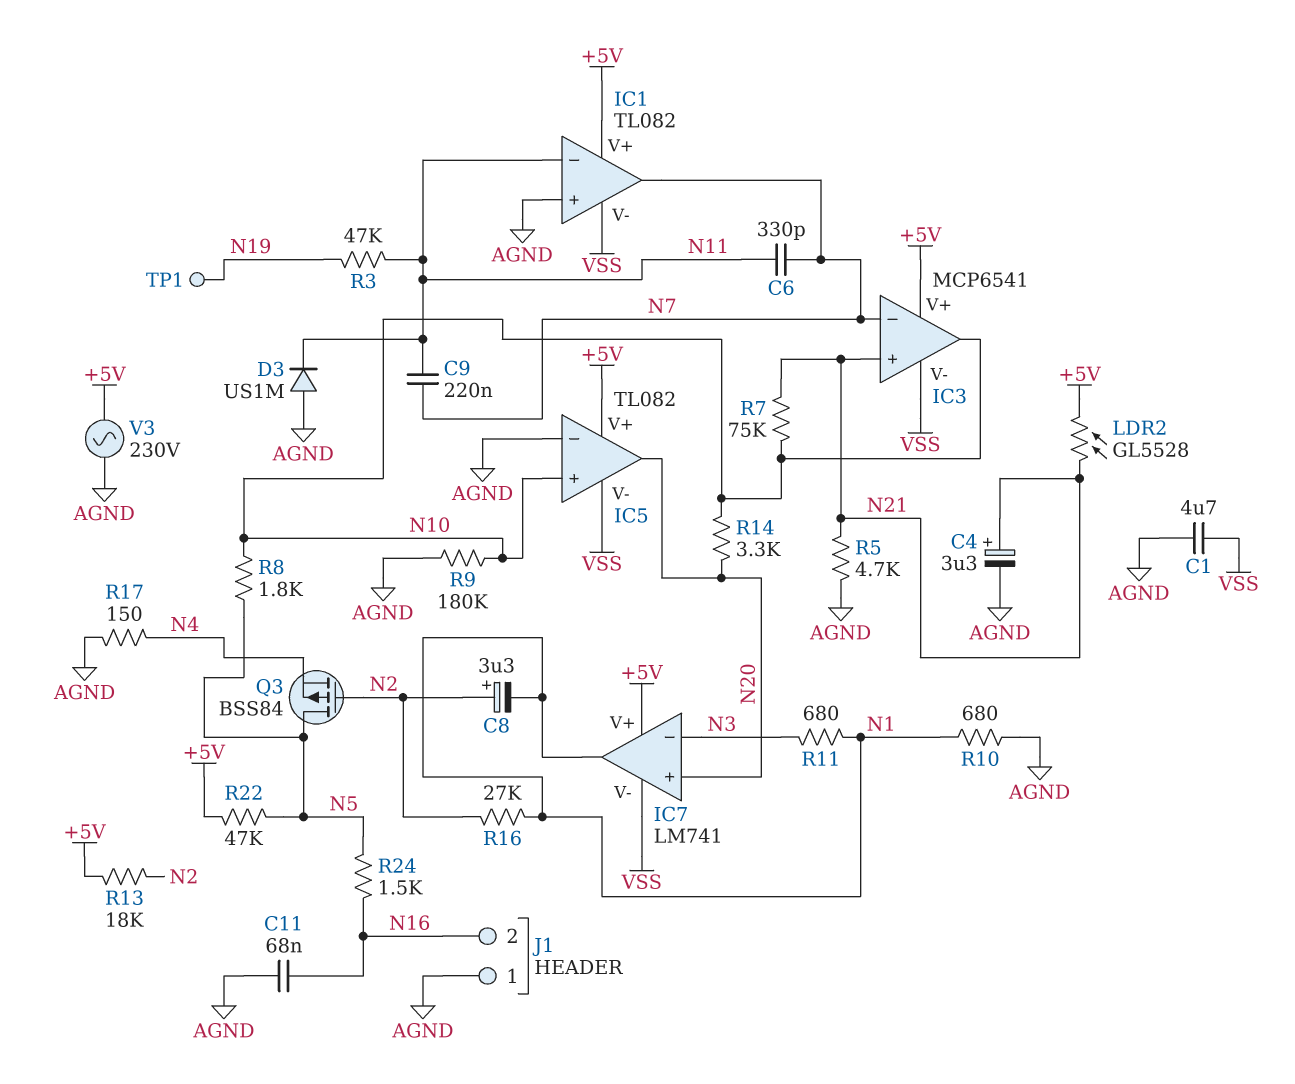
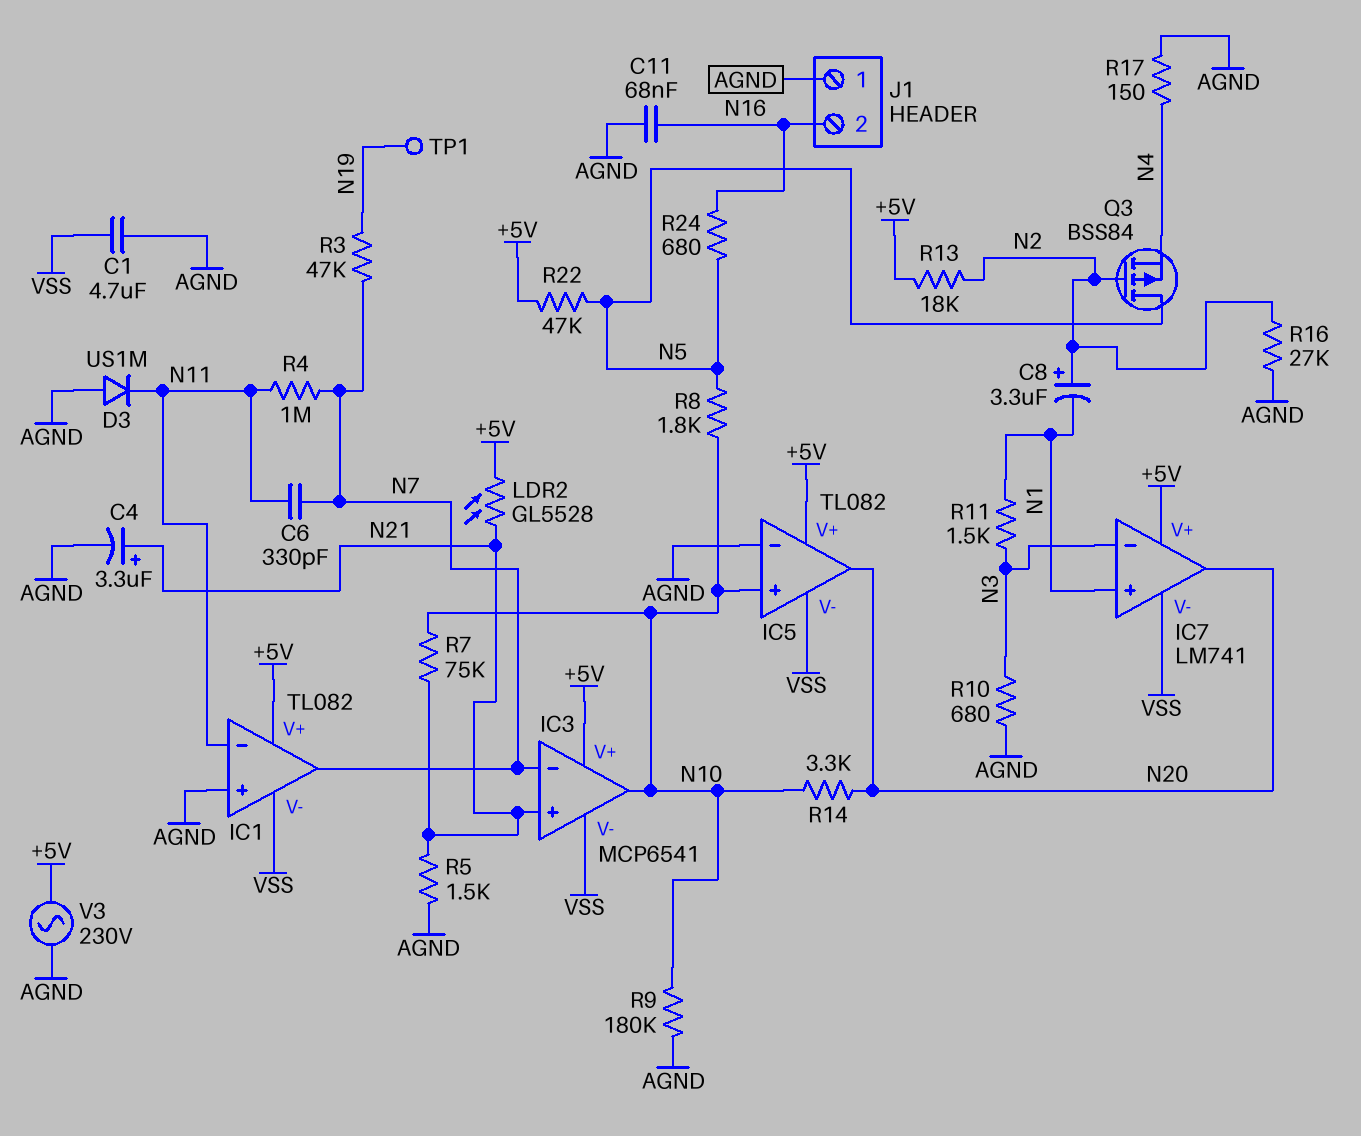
C9: 220nF (N7, N11) -> none
IC7 pin in+: N20 -> N1
IC7 pin out: N1 -> N20
R3: 47k (N11, N19) -> 47k (N7, N19)
R4: none -> 1M (N7, N11)
R5: 4.7k (AGND, N21) -> 1.5k (AGND, N21)
R10: 680 (AGND, N1) -> 680 (AGND, N3)
R11: 680 (N1, N3) -> 1.5k (N1, N3)
R16: 27k (N1, N2) -> 27k (AGND, N2)
R24: 1.5k (N5, N16) -> 680 (N5, N16)

